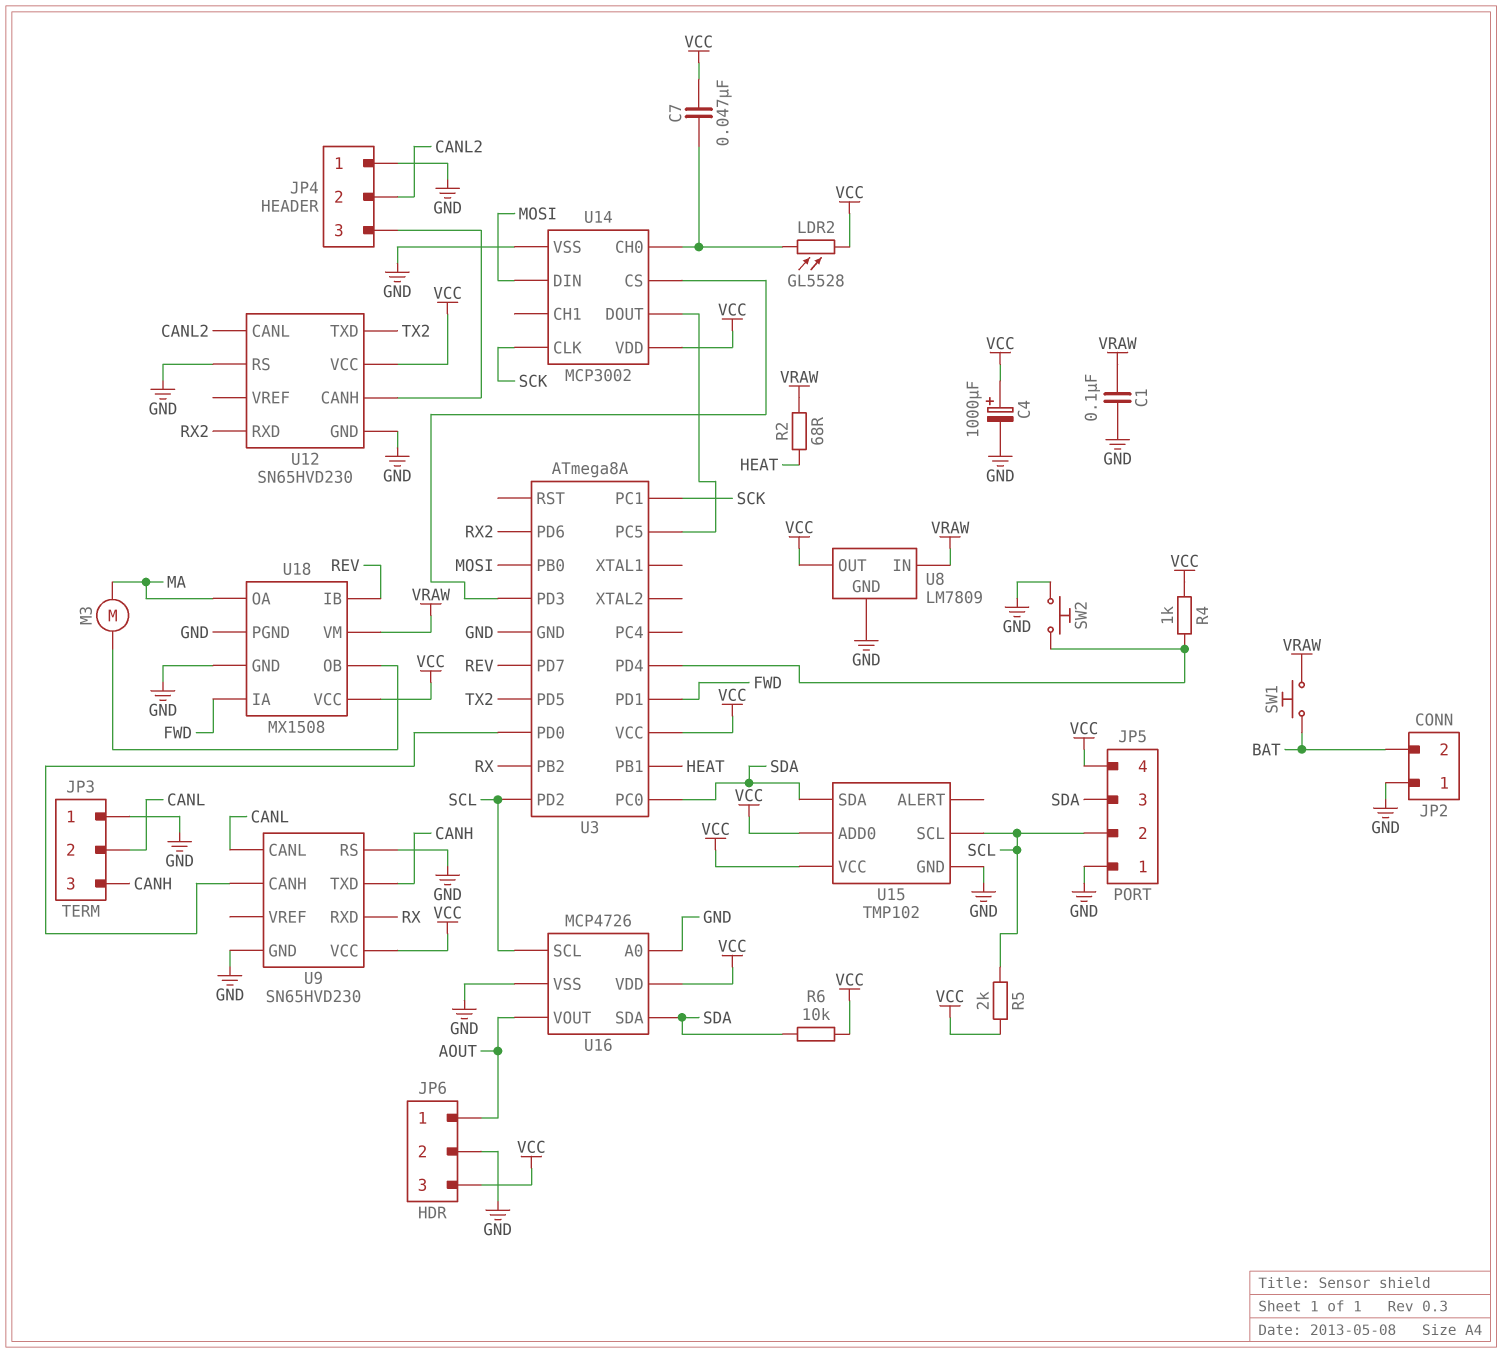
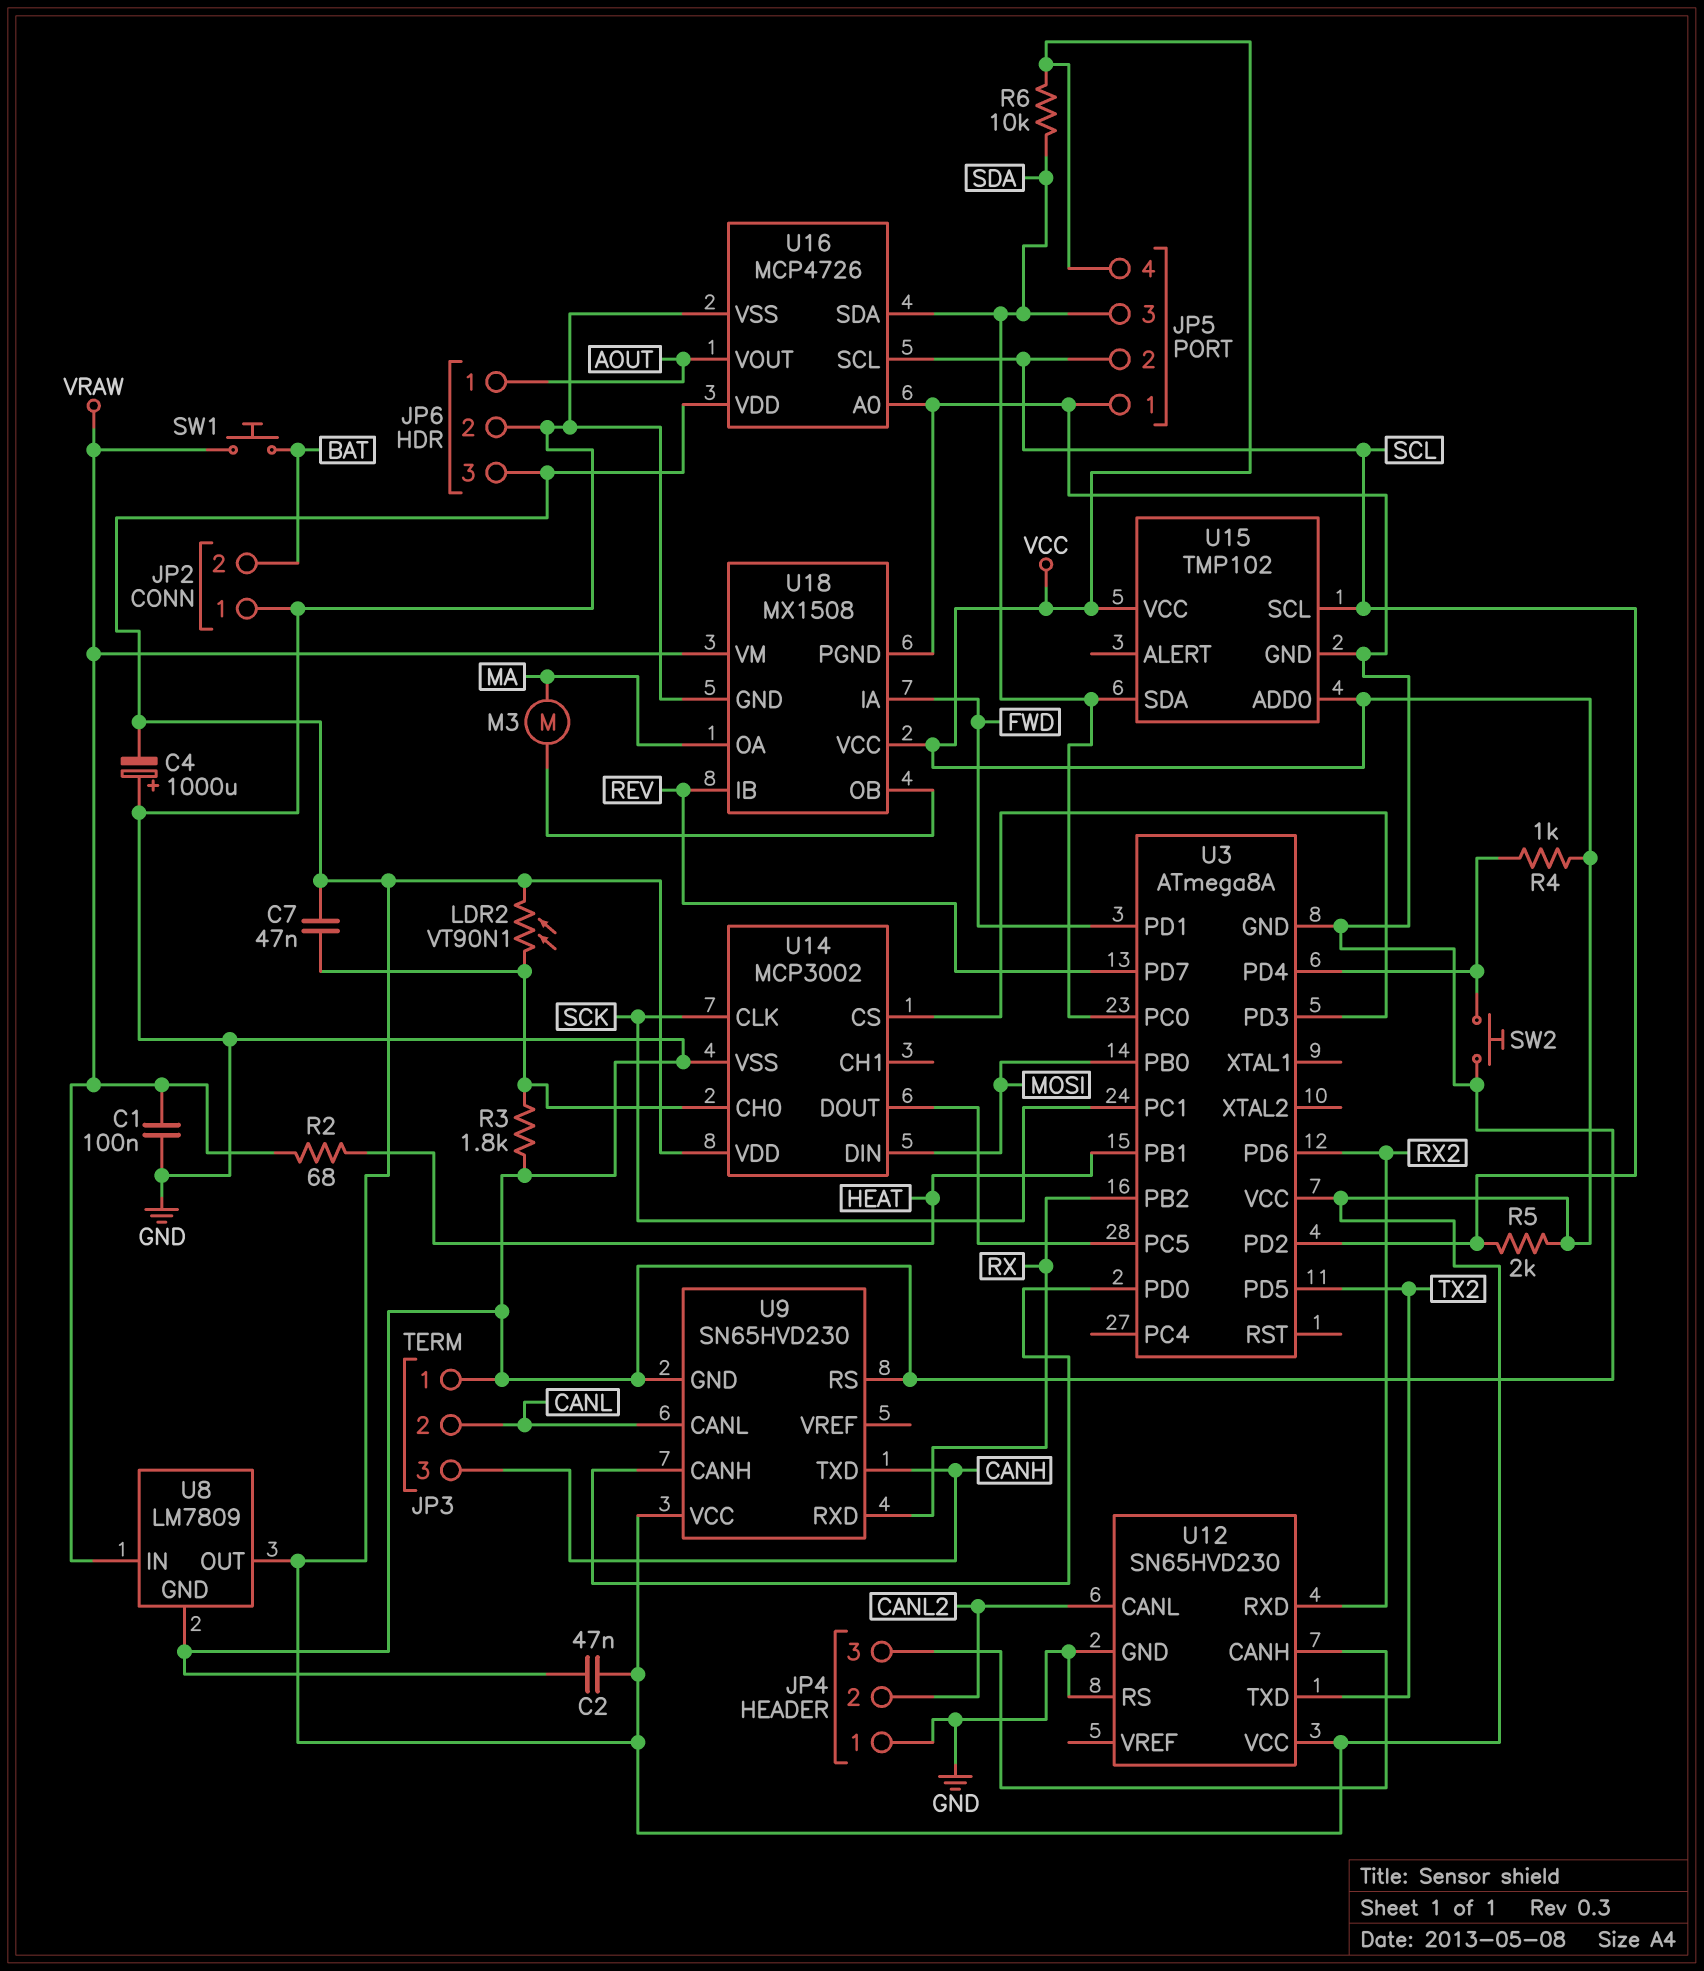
C2: none -> 47nF (GND, VCC)
C4: 1000uF (plus VCC, minus GND) -> 1000uF (plus GND, minus VCC)
LDR2: GL5528 (U14/CH0, VCC) -> VT90N1 (U14/CH0, VCC)
R3: none -> 1.8k (GND, U14/CH0)

